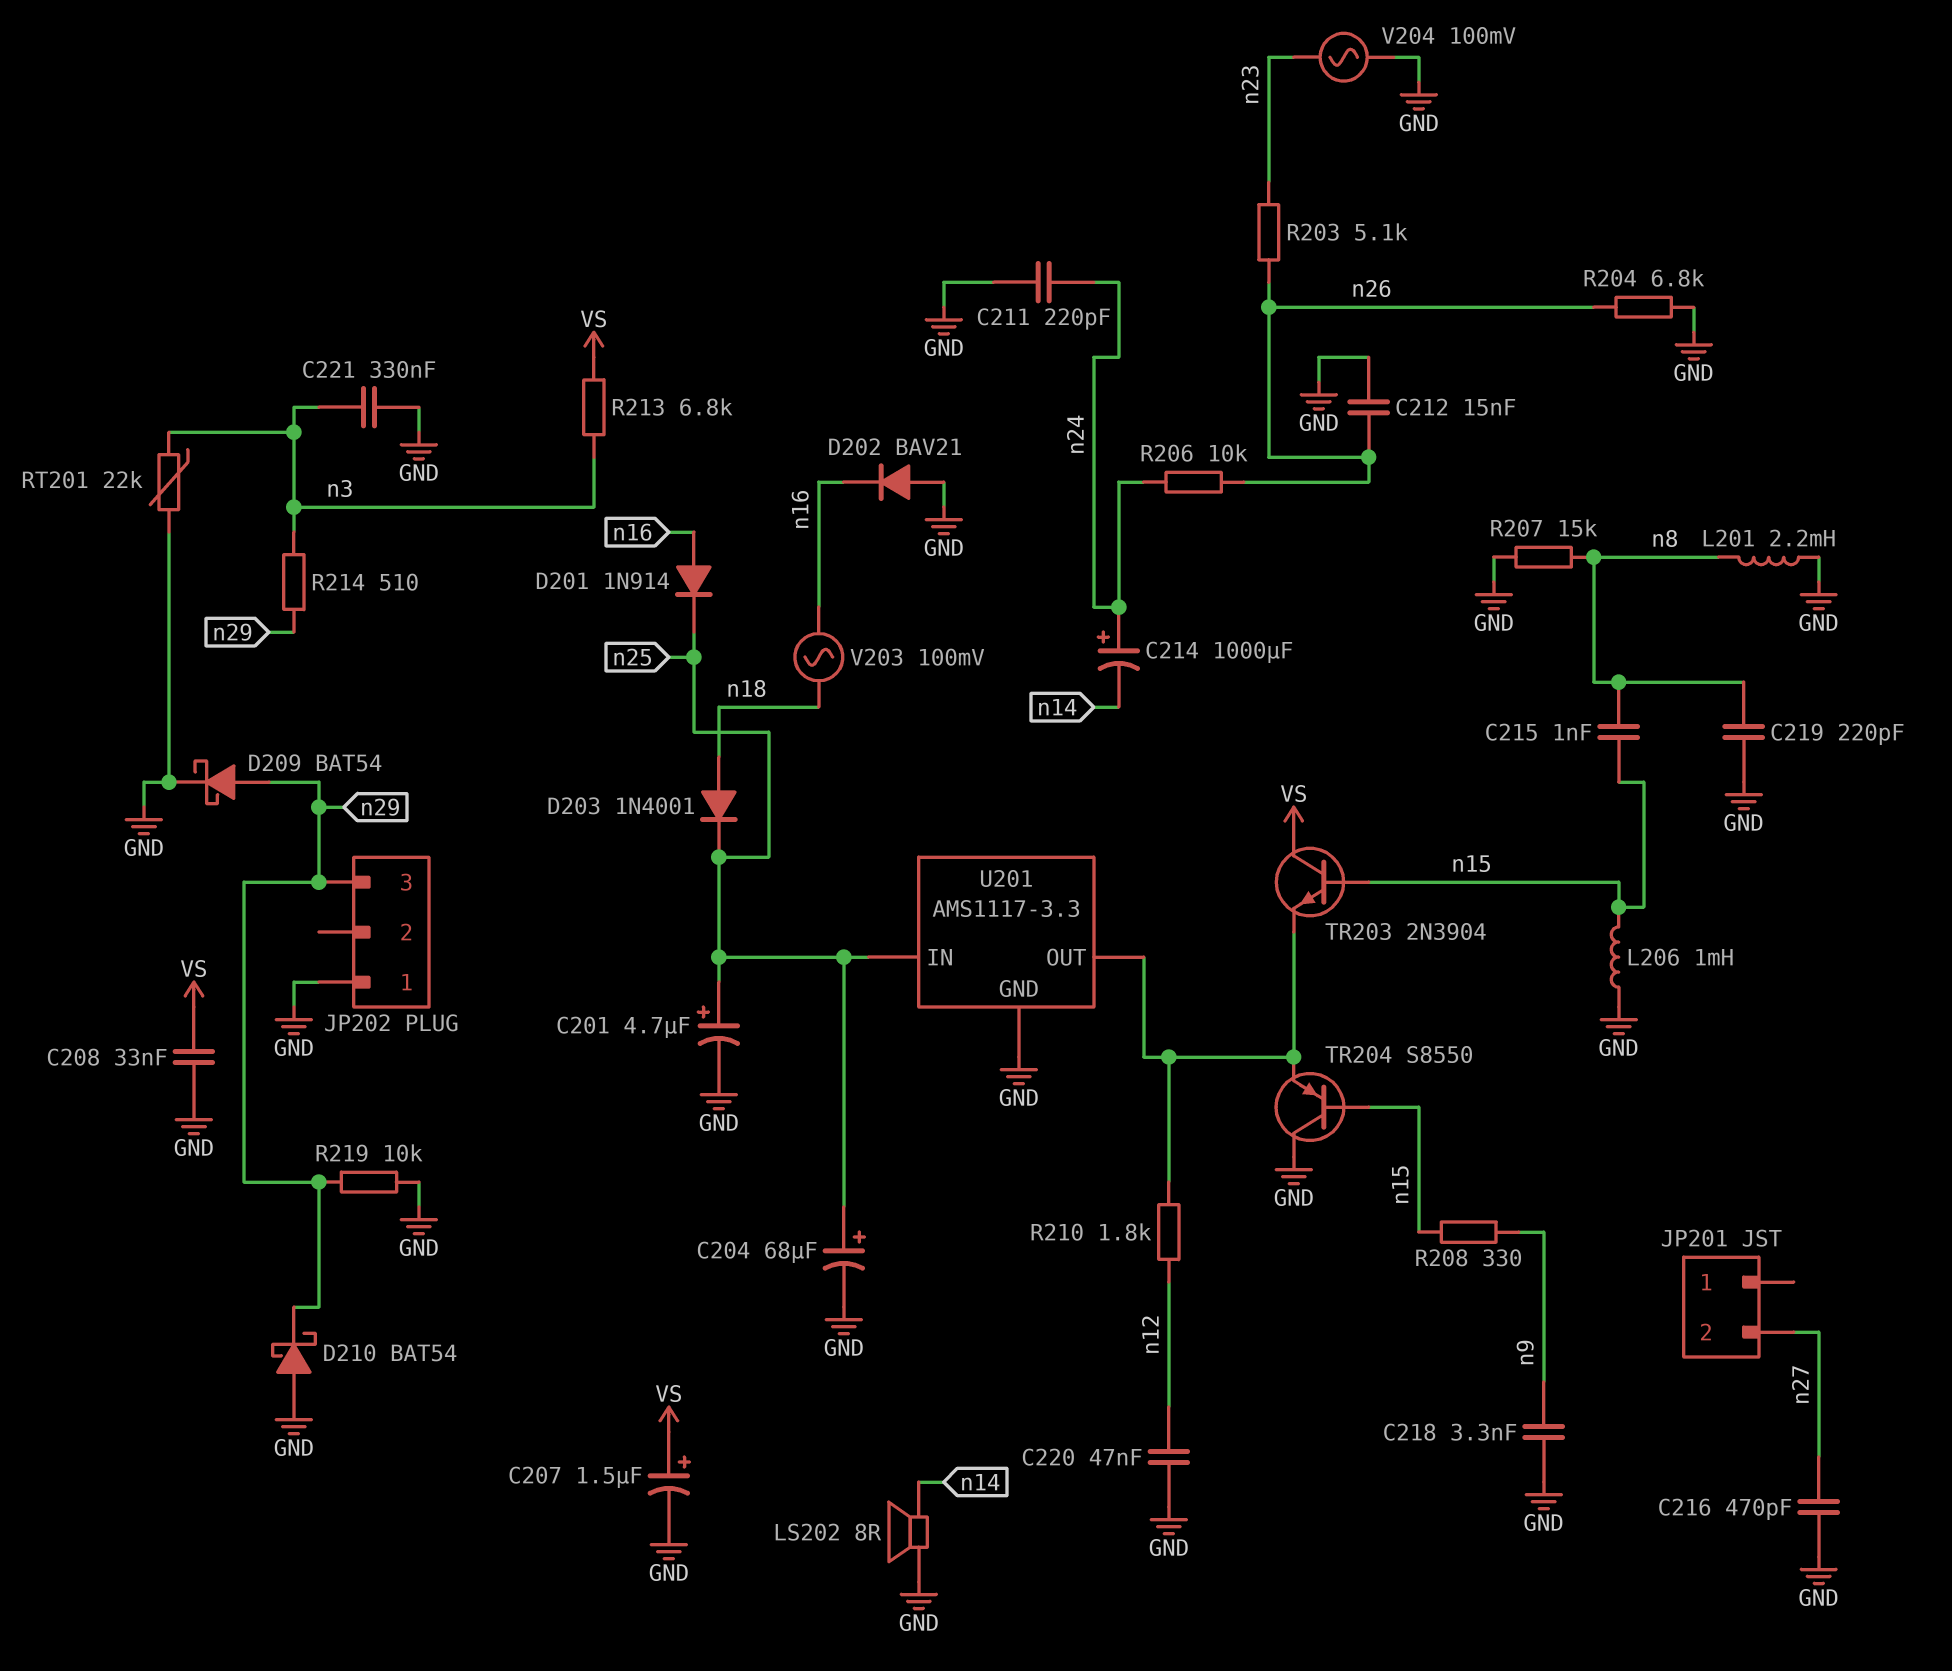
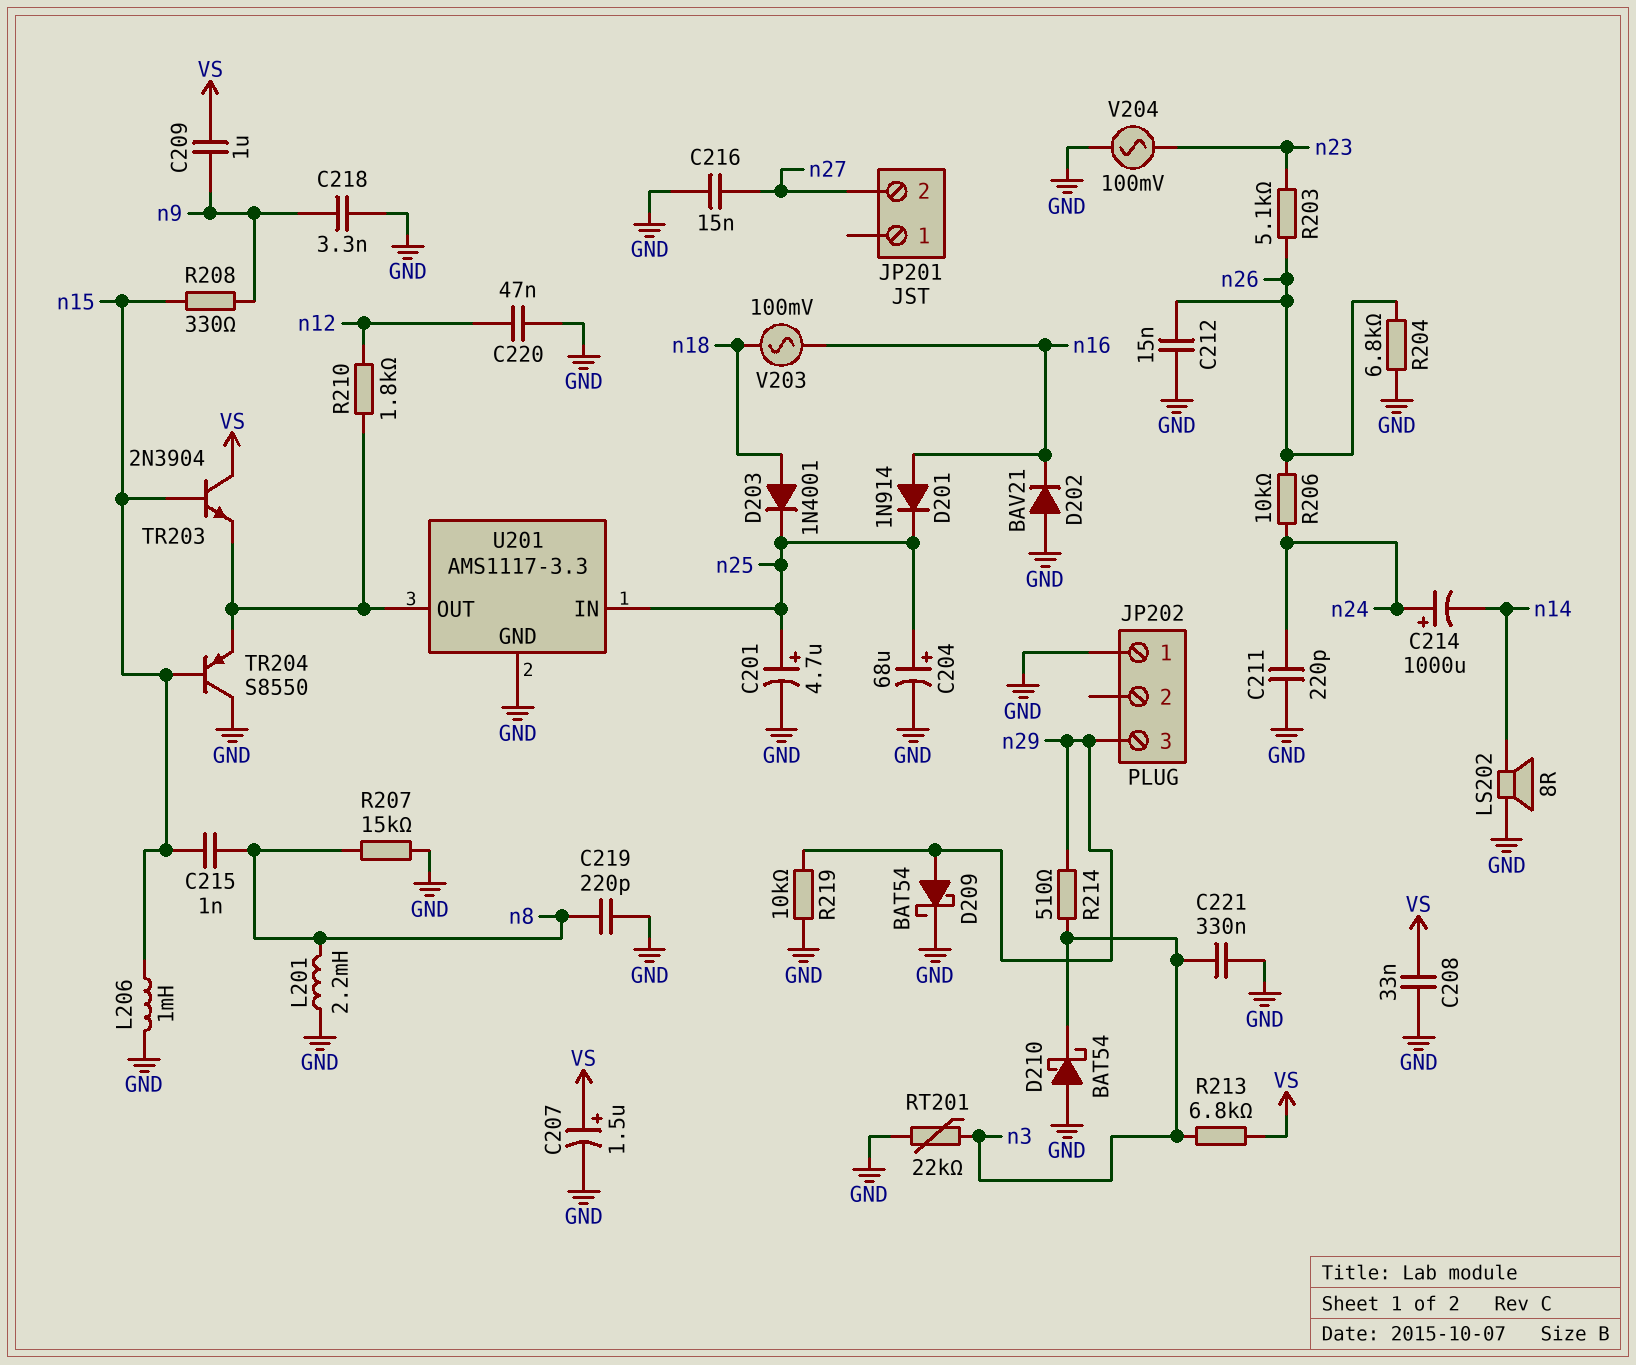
C209: none -> 1uF (VS, n9)
C216: 470pF (GND, n27) -> 15nF (GND, n27)
D210: schottky BAT54 (A GND, K n29) -> schottky BAT54 (A GND, K n3)

